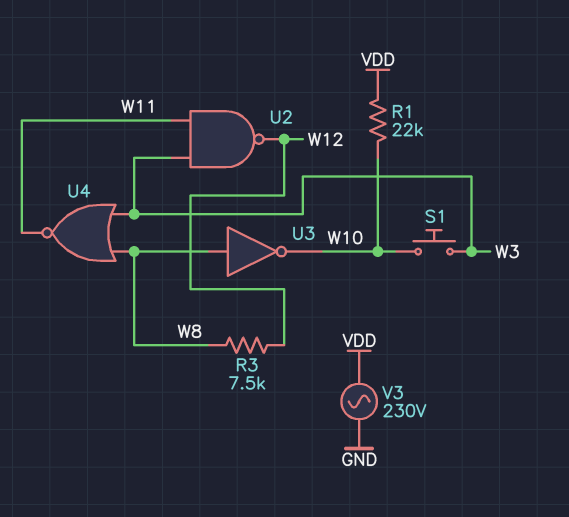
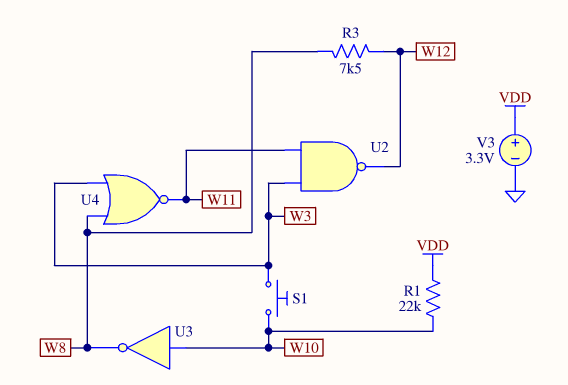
U3: NOT (in W8, out W10) -> NOT (in W10, out W8)
V3: AC 230V (GND, VDD) -> 3.3V (plus VDD, minus GND)

